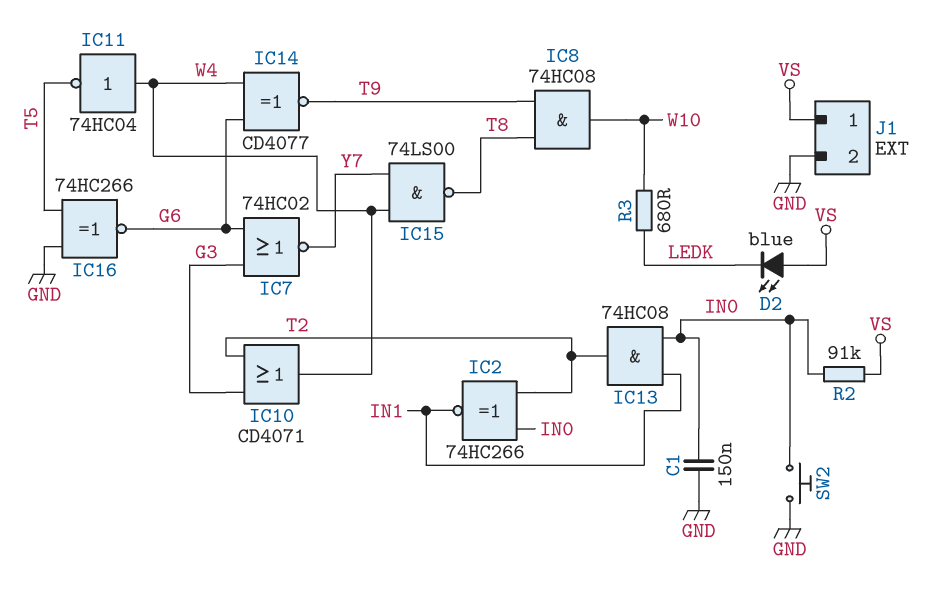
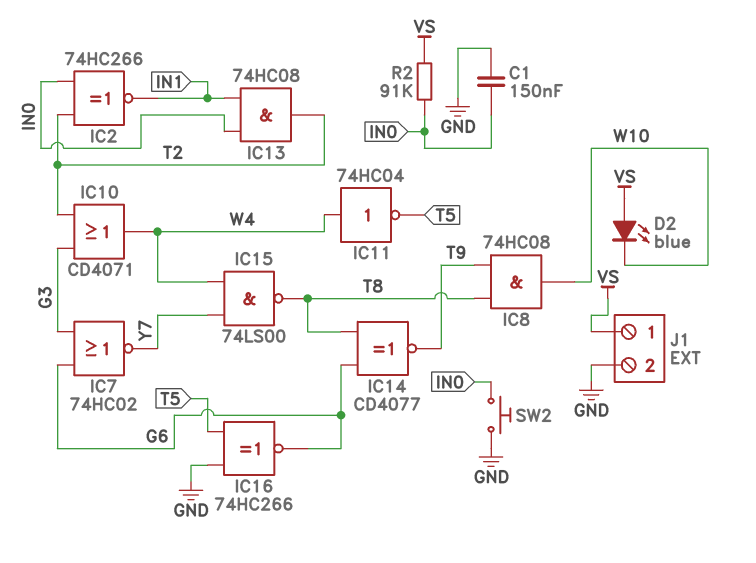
D2: LED blue (A VS, K LEDK) -> LED blue (A VS, K W10)
IC14: XNOR CD4077 (in G6, in W4, out T9) -> XNOR CD4077 (in G6, in T8, out T9)
R3: 680 (LEDK, W10) -> none

